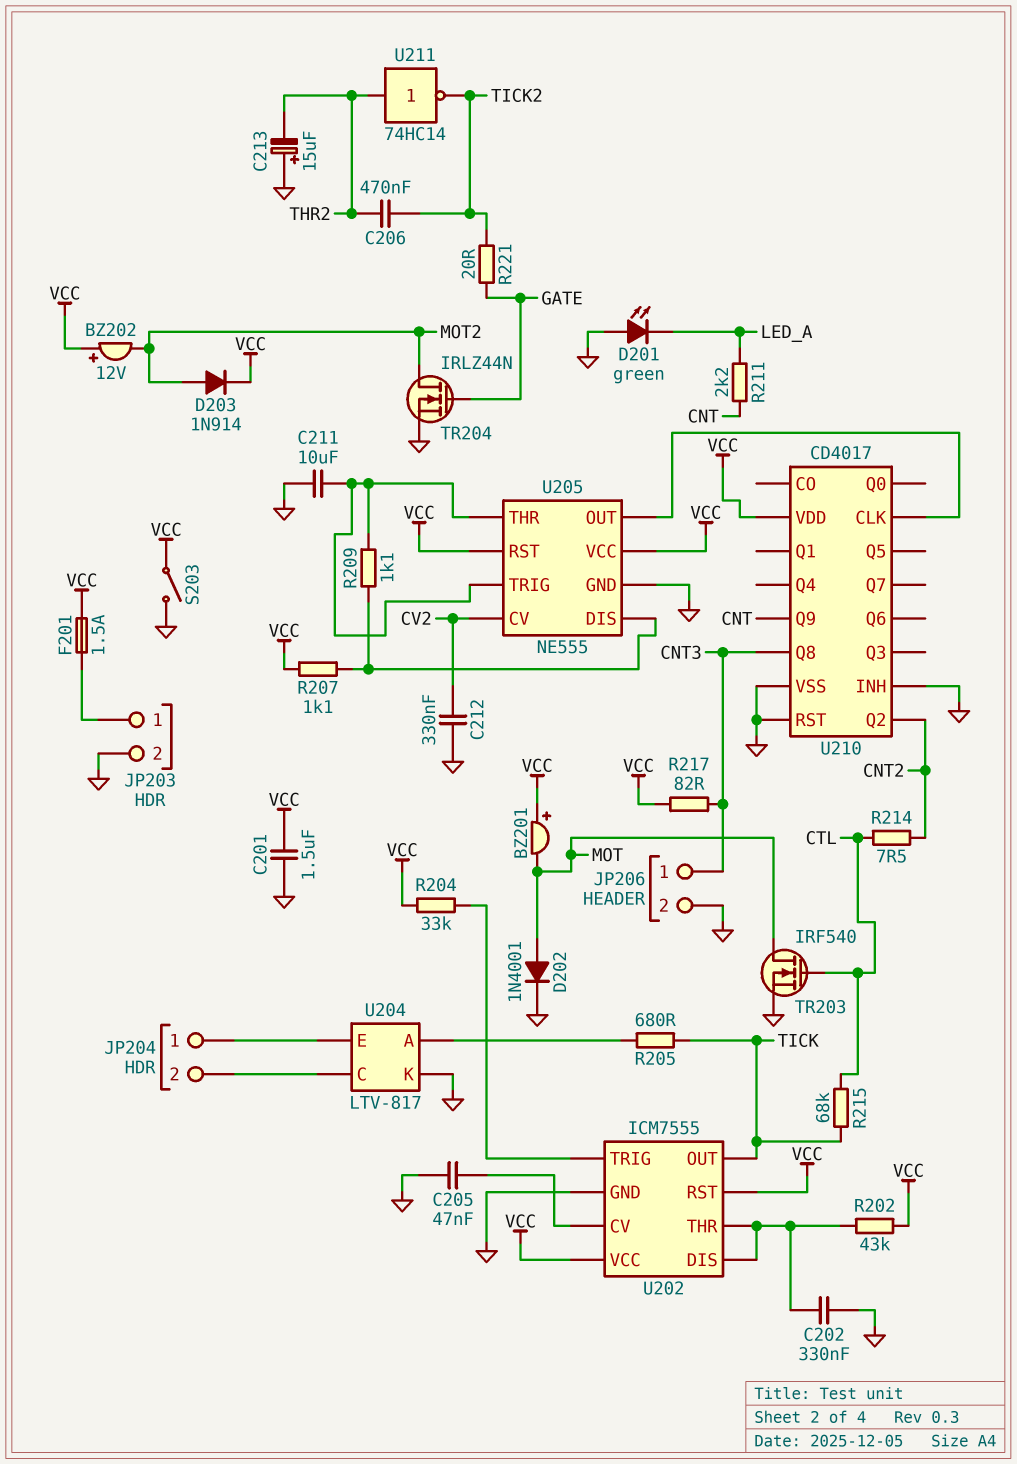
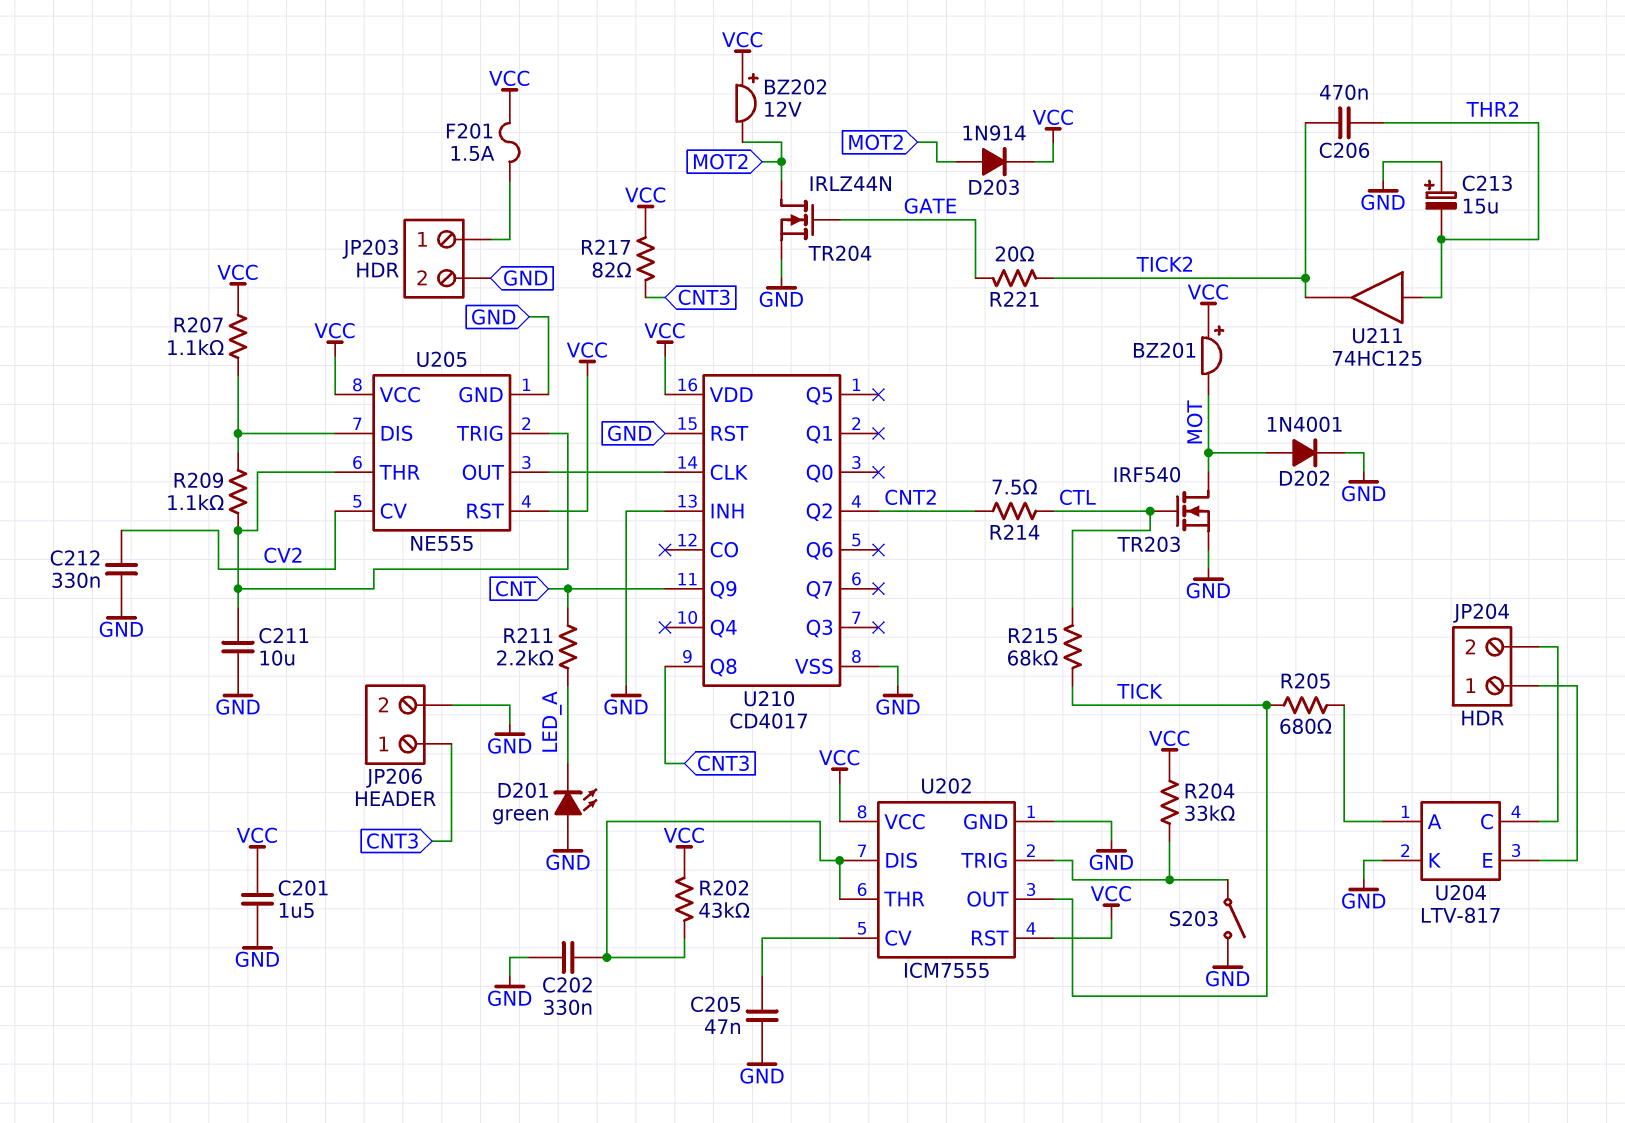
S203: switch (GND, VCC) -> switch (GND, U202/TRIG)
U211: NOT 74HC14 (in THR2, out TICK2) -> buffer 74HC125 (in THR2, out TICK2)

